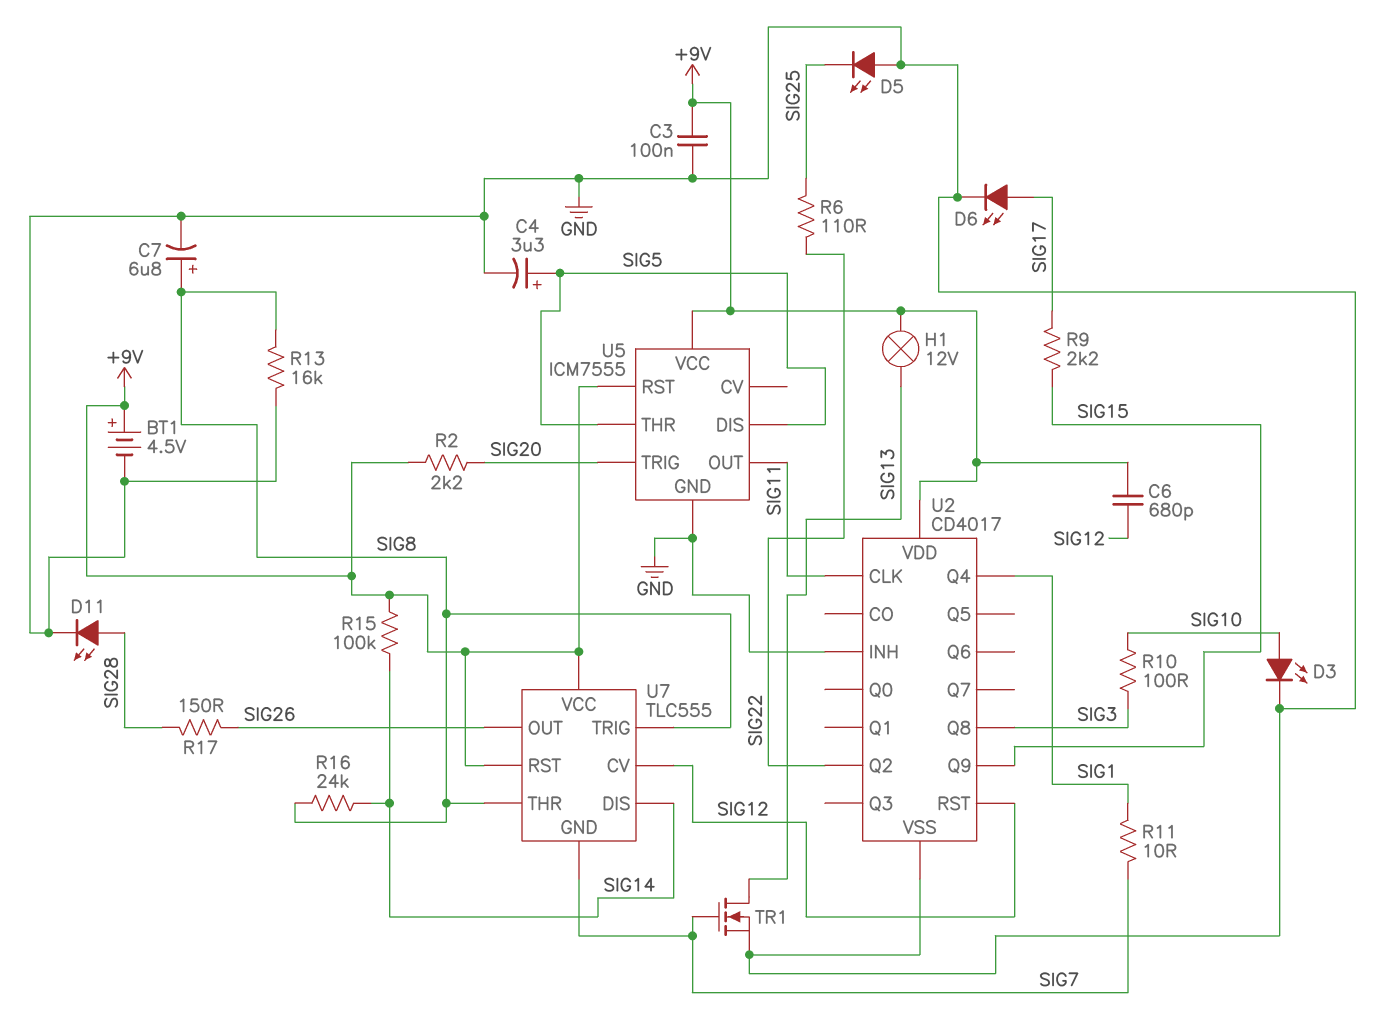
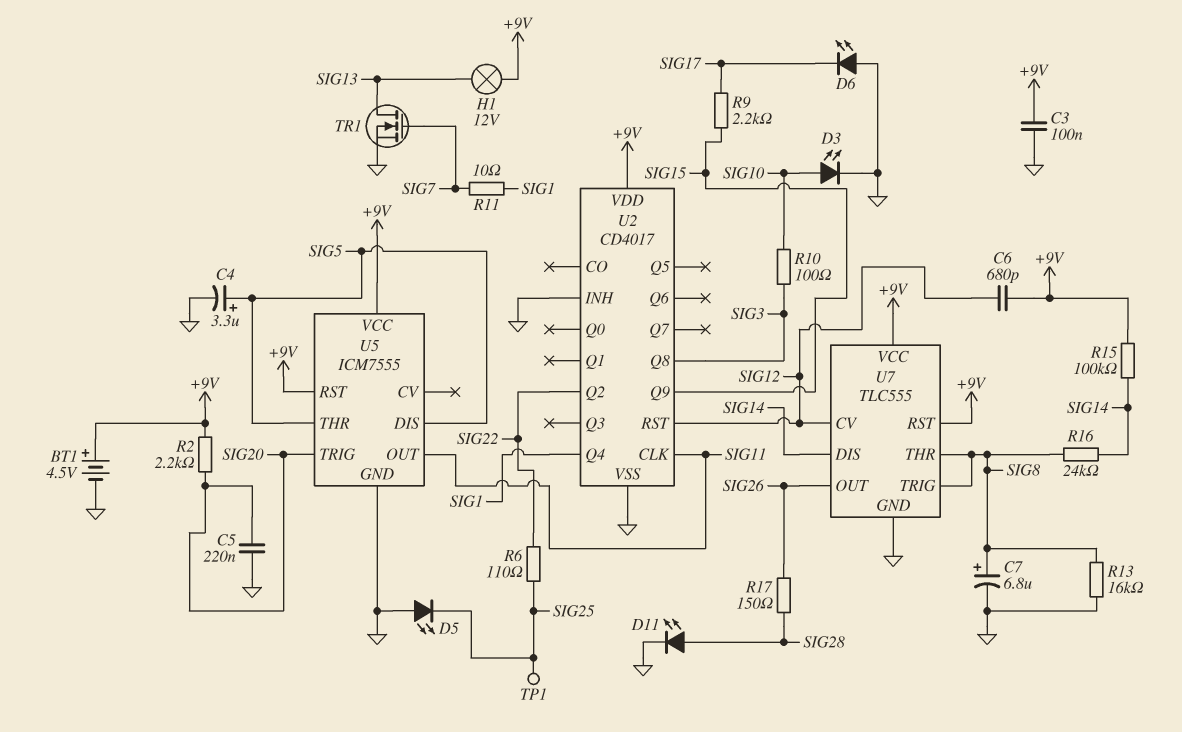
C5: none -> 220nF (GND, SIG20)
D6: LED (A SIG17, K GND) -> LED (A GND, K SIG17)
TP1: none -> test point (SIG25)
U7 pin GND: SIG7 -> GND

